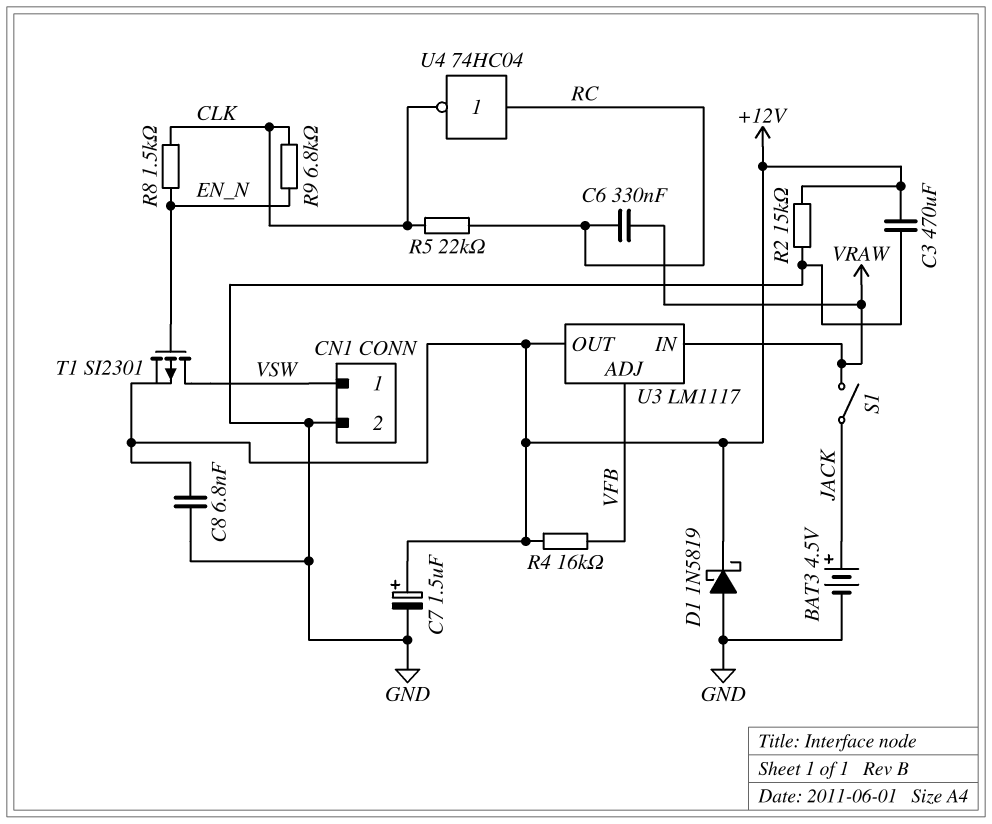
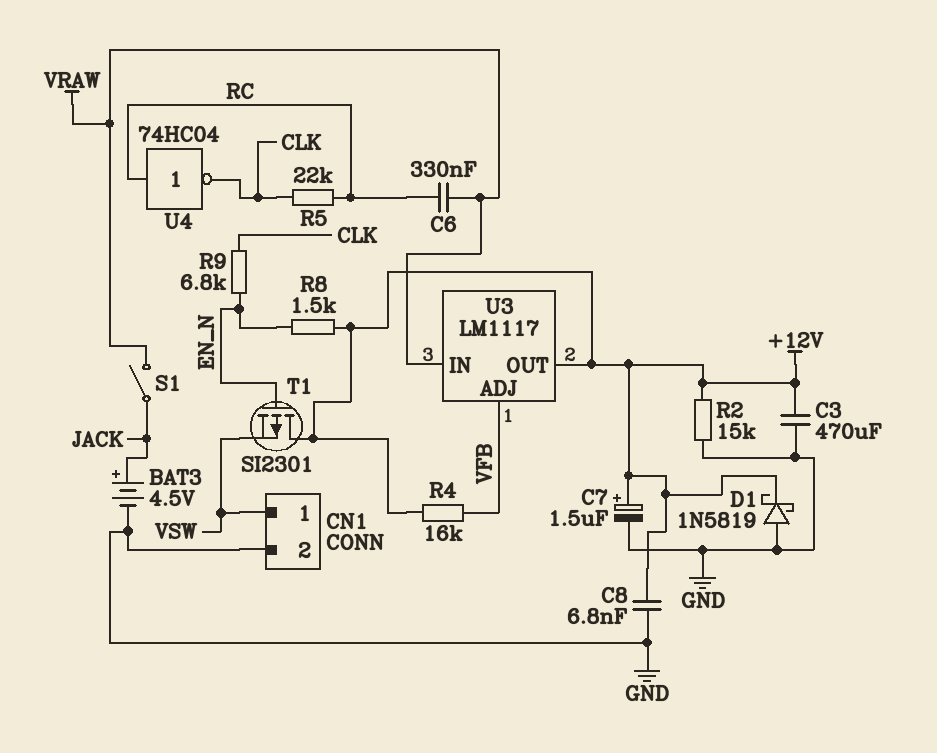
R8: 1.5k (CLK, EN_N) -> 1.5k (+12V, EN_N)
T1: PMOS SI2301 (G EN_N, D VSW, S +12V) -> PMOS SI2301 (G EN_N, D +12V, S VSW)

